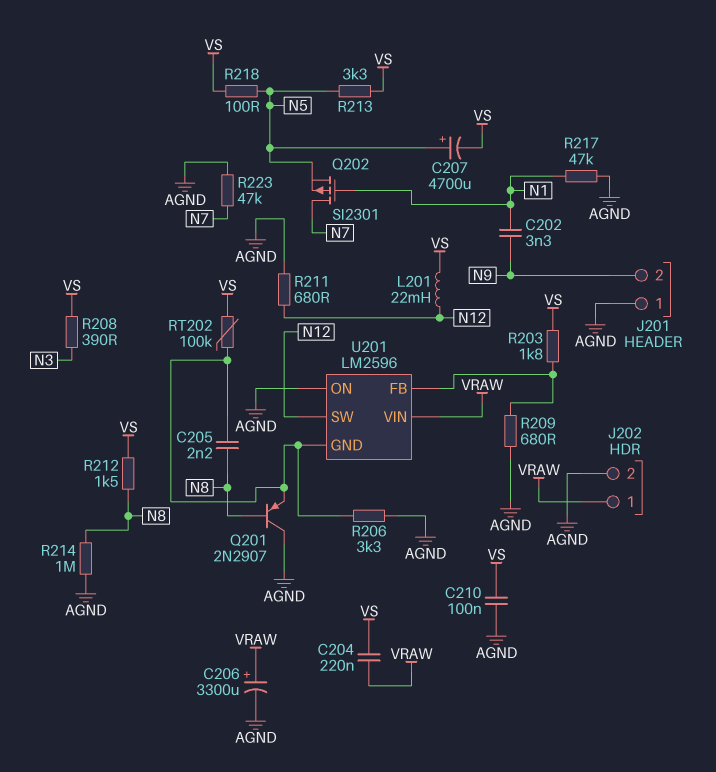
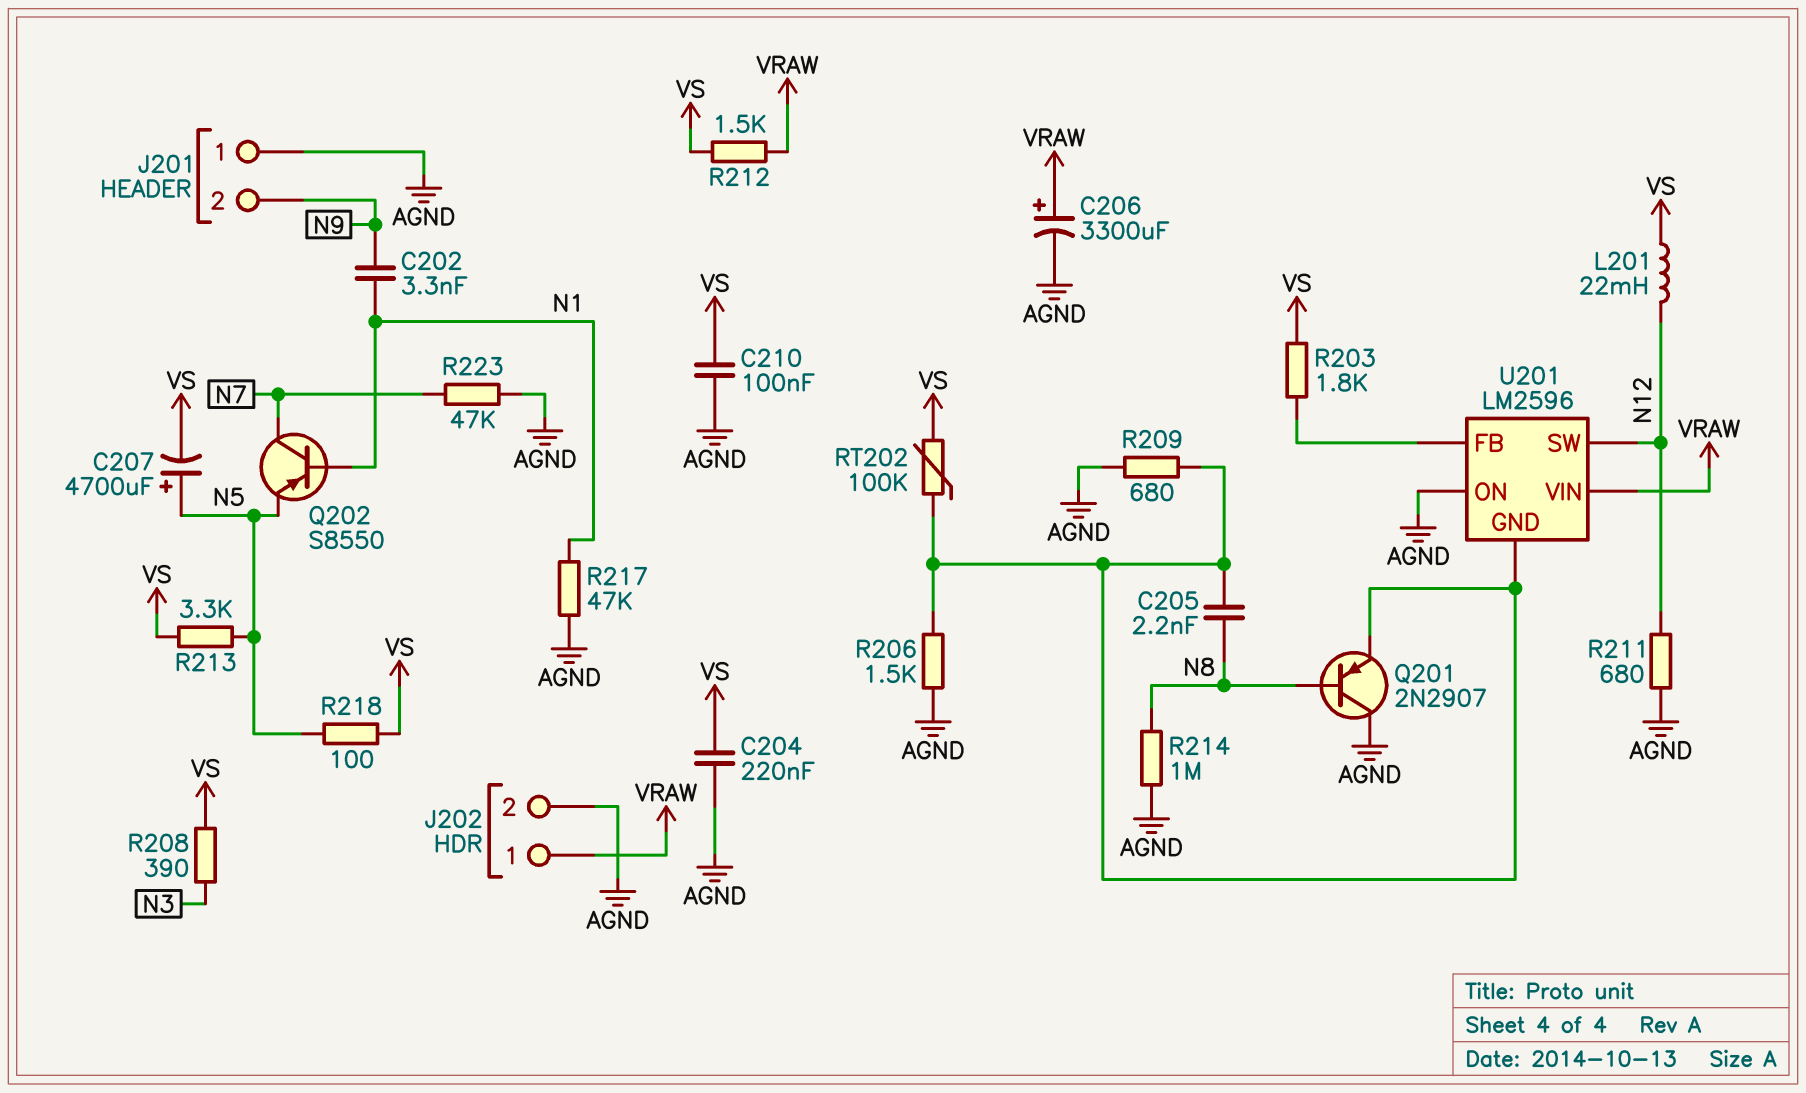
C204: 220nF (VRAW, VS) -> 220nF (AGND, VS)
Q202: PMOS SI2301 (G N1, D N7, S N5) -> PNP S8550 (B N1, C N7, E N5)
R206: 3.3k (AGND, U201/GND) -> 1.5k (AGND, U201/GND)
R209: 680 (AGND, U201/FB) -> 680 (AGND, U201/GND)
R212: 1.5k (N8, VS) -> 1.5k (VRAW, VS)

